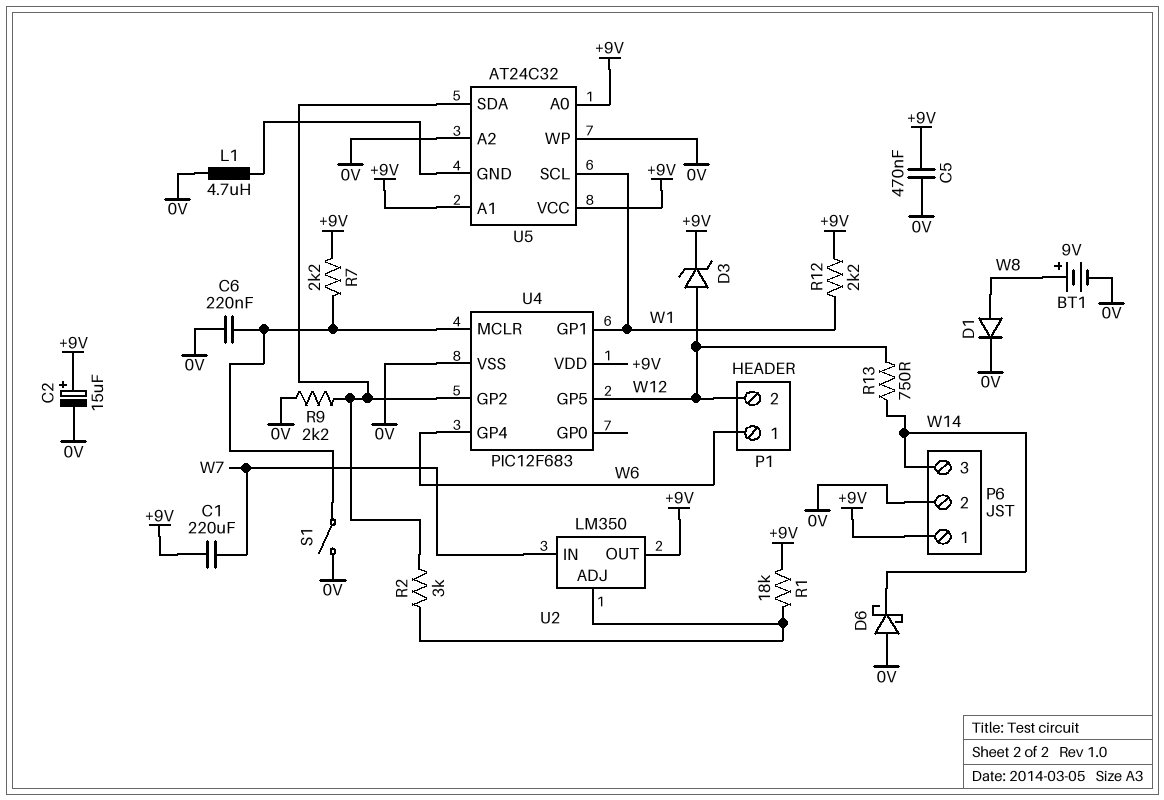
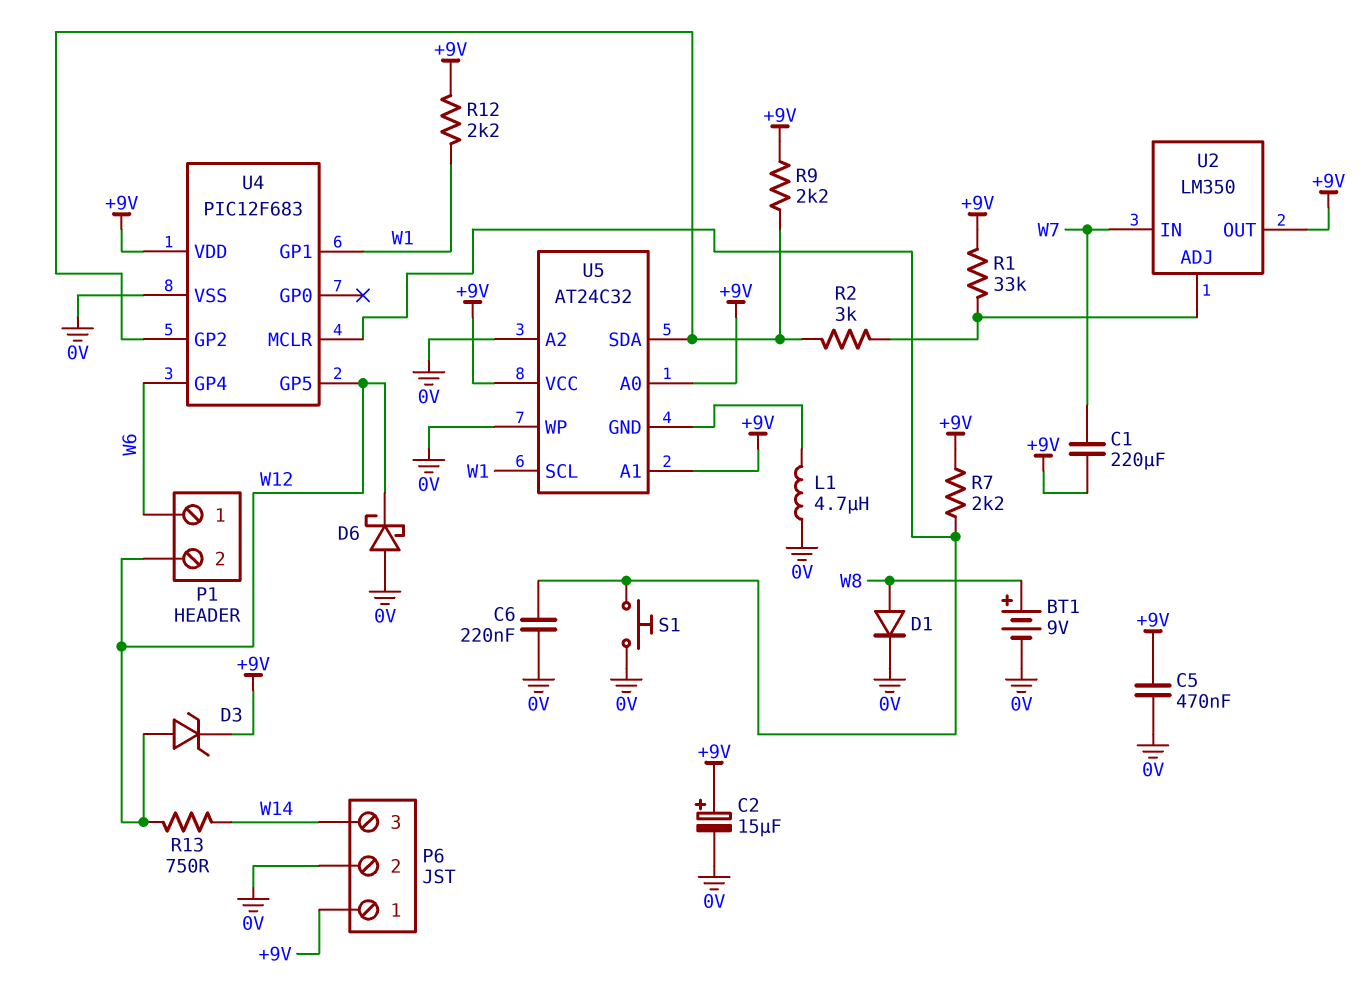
D6: schottky (A 0V, K W14) -> schottky (A 0V, K W12)
R1: 18k (+9V, U2/ADJ) -> 33k (+9V, U2/ADJ)
R9: 2.2k (0V, U4/GP2) -> 2.2k (+9V, U4/GP2)
S1: switch (0V, U4/MCLR) -> button (0V, U4/MCLR)

